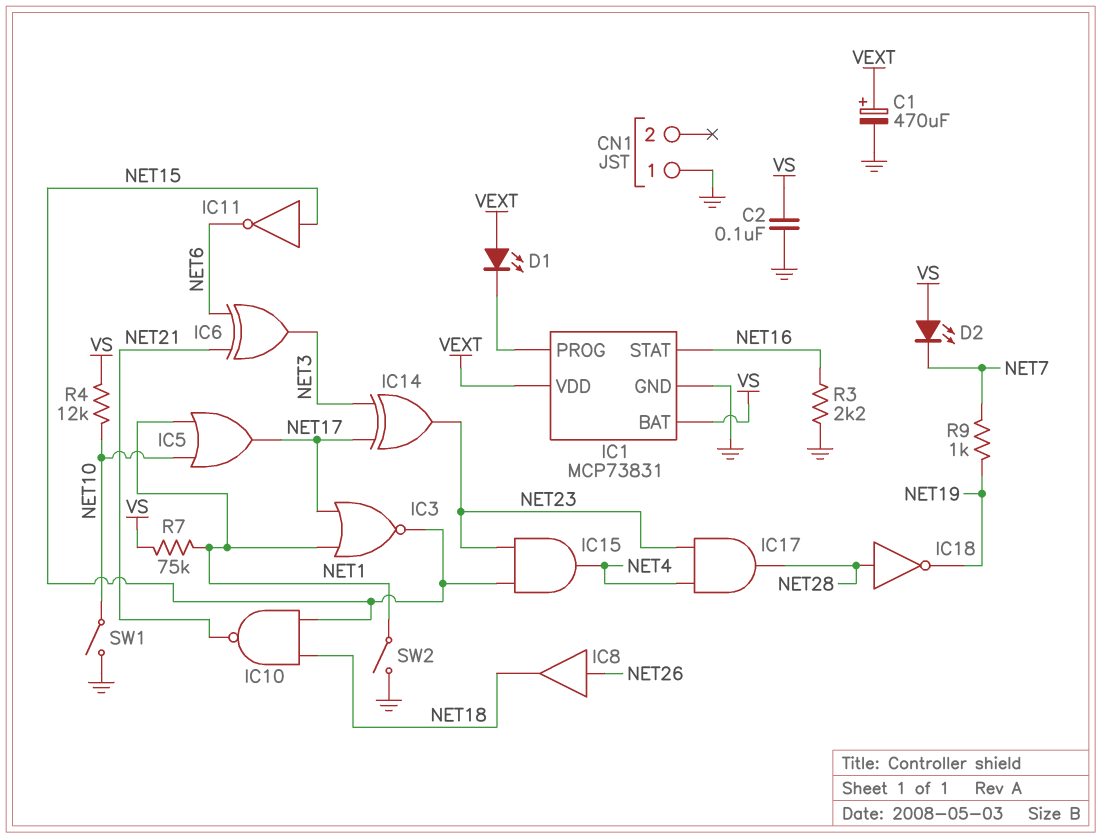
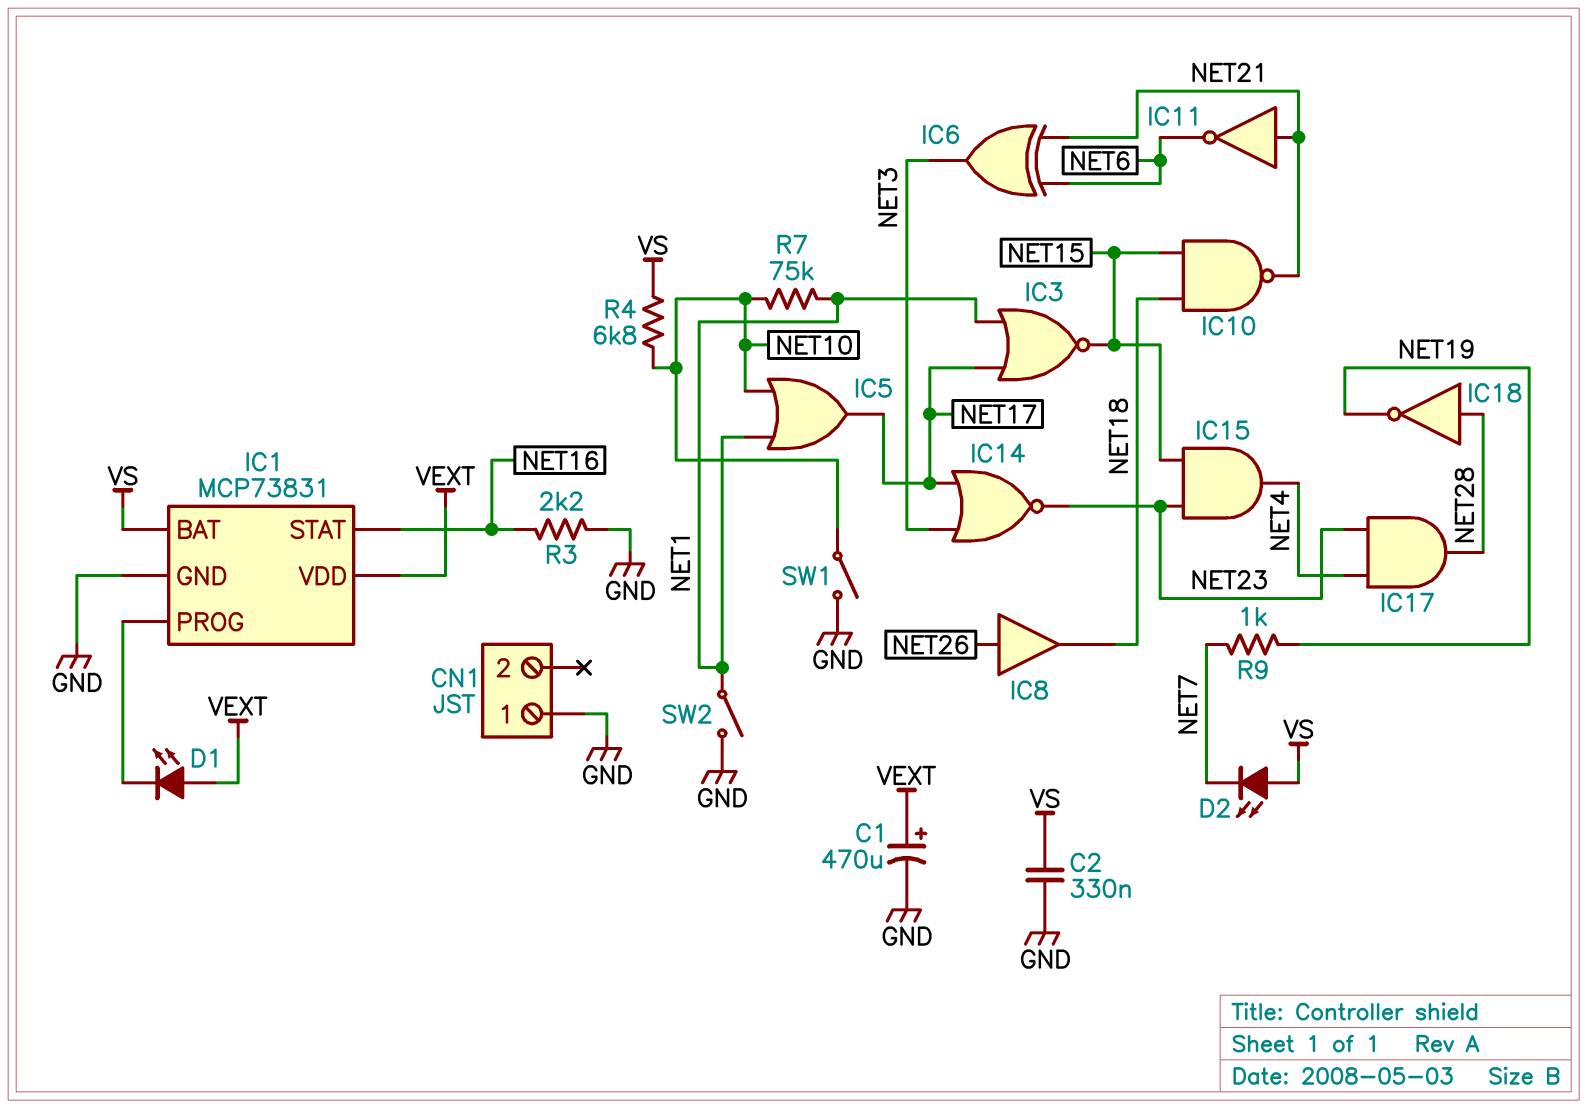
C2: 100nF (GND, VS) -> 330nF (GND, VS)
IC11: NOT (in NET15, out NET6) -> NOT (in NET21, out NET6)
IC14: XOR (in NET3, in NET17, out NET23) -> NOR (in NET3, in NET17, out NET23)
R4: 12k (NET10, VS) -> 6.8k (NET10, VS)
R7: 75k (NET1, VS) -> 75k (NET1, NET10)

